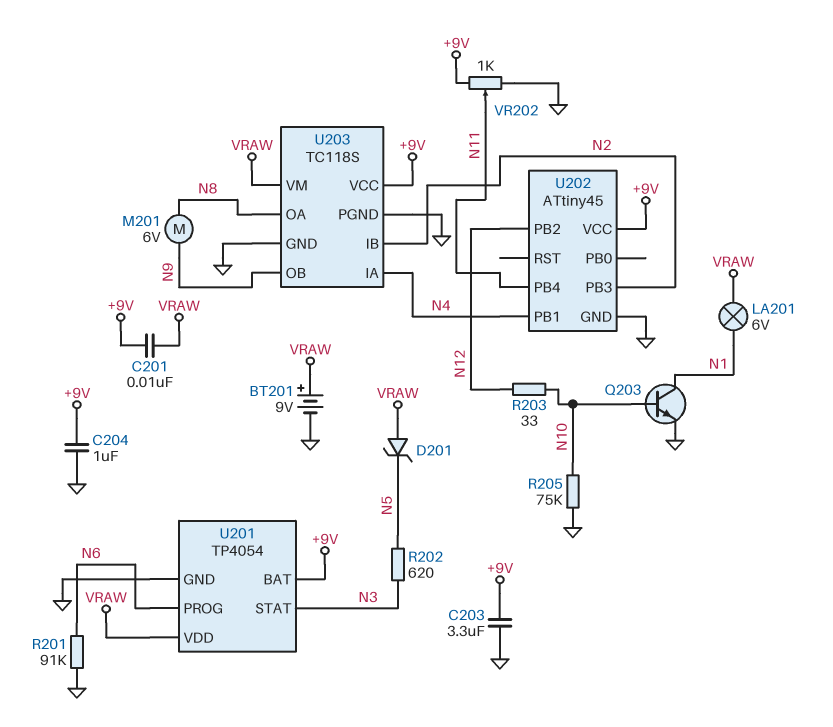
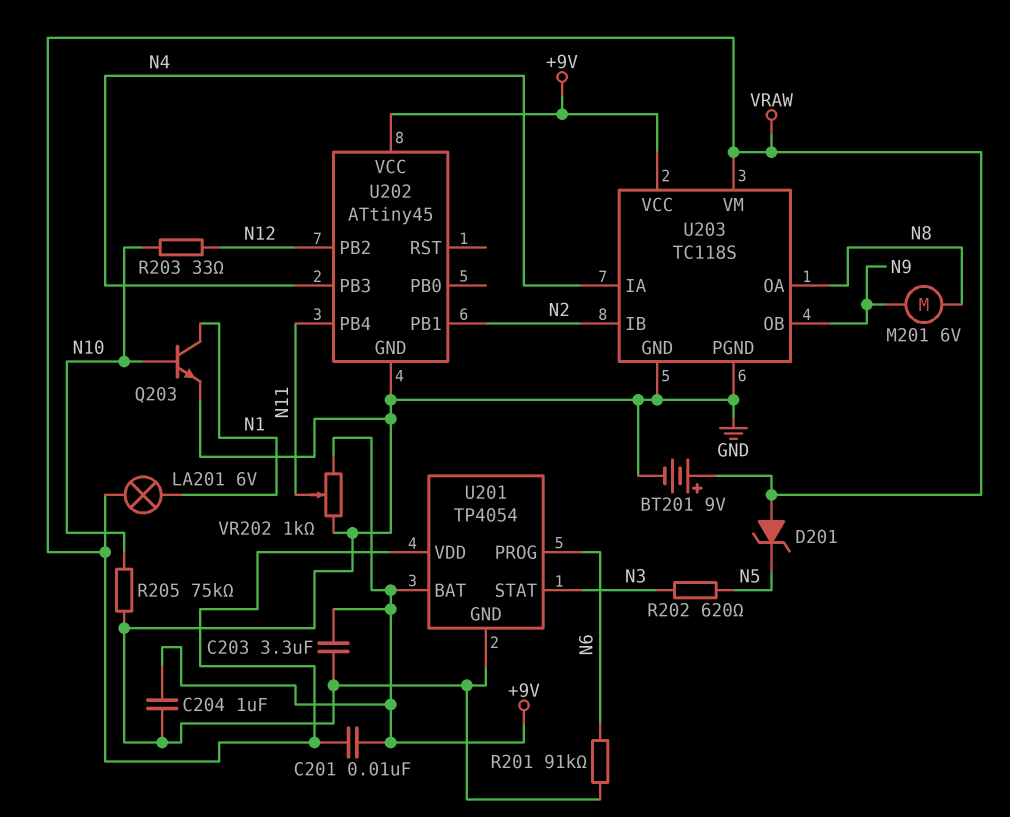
U202 pin PB1: N4 -> N2
U202 pin PB3: N2 -> N4

